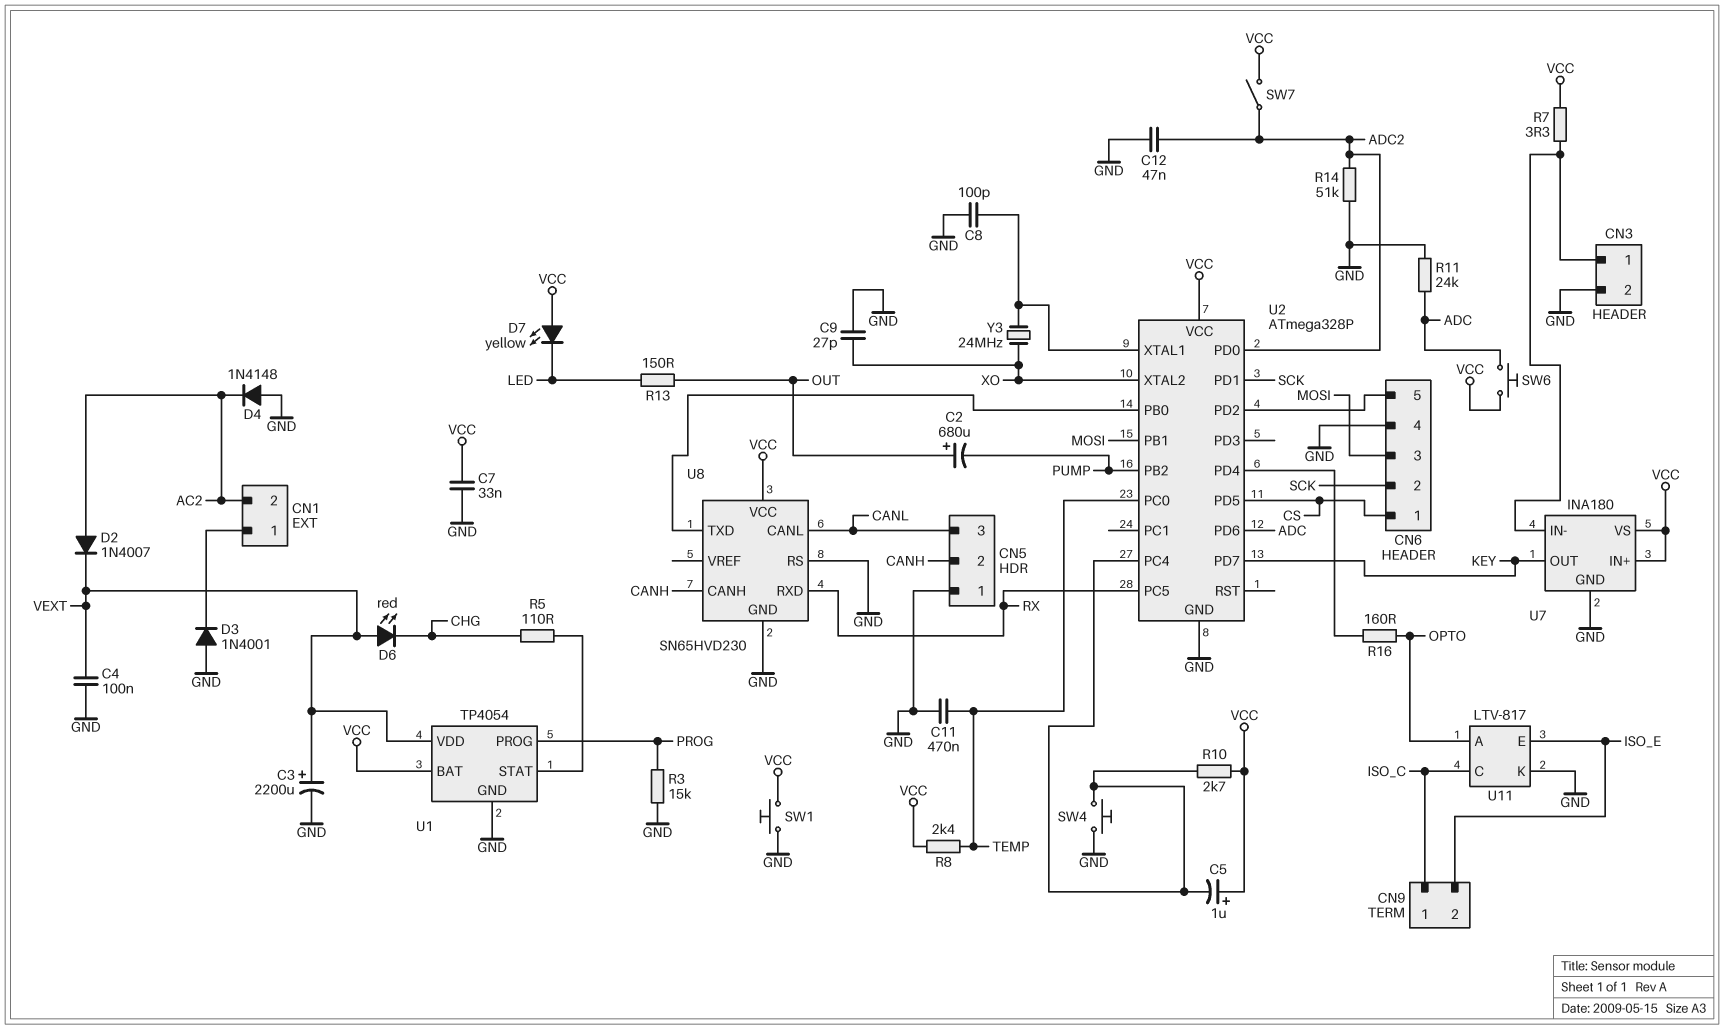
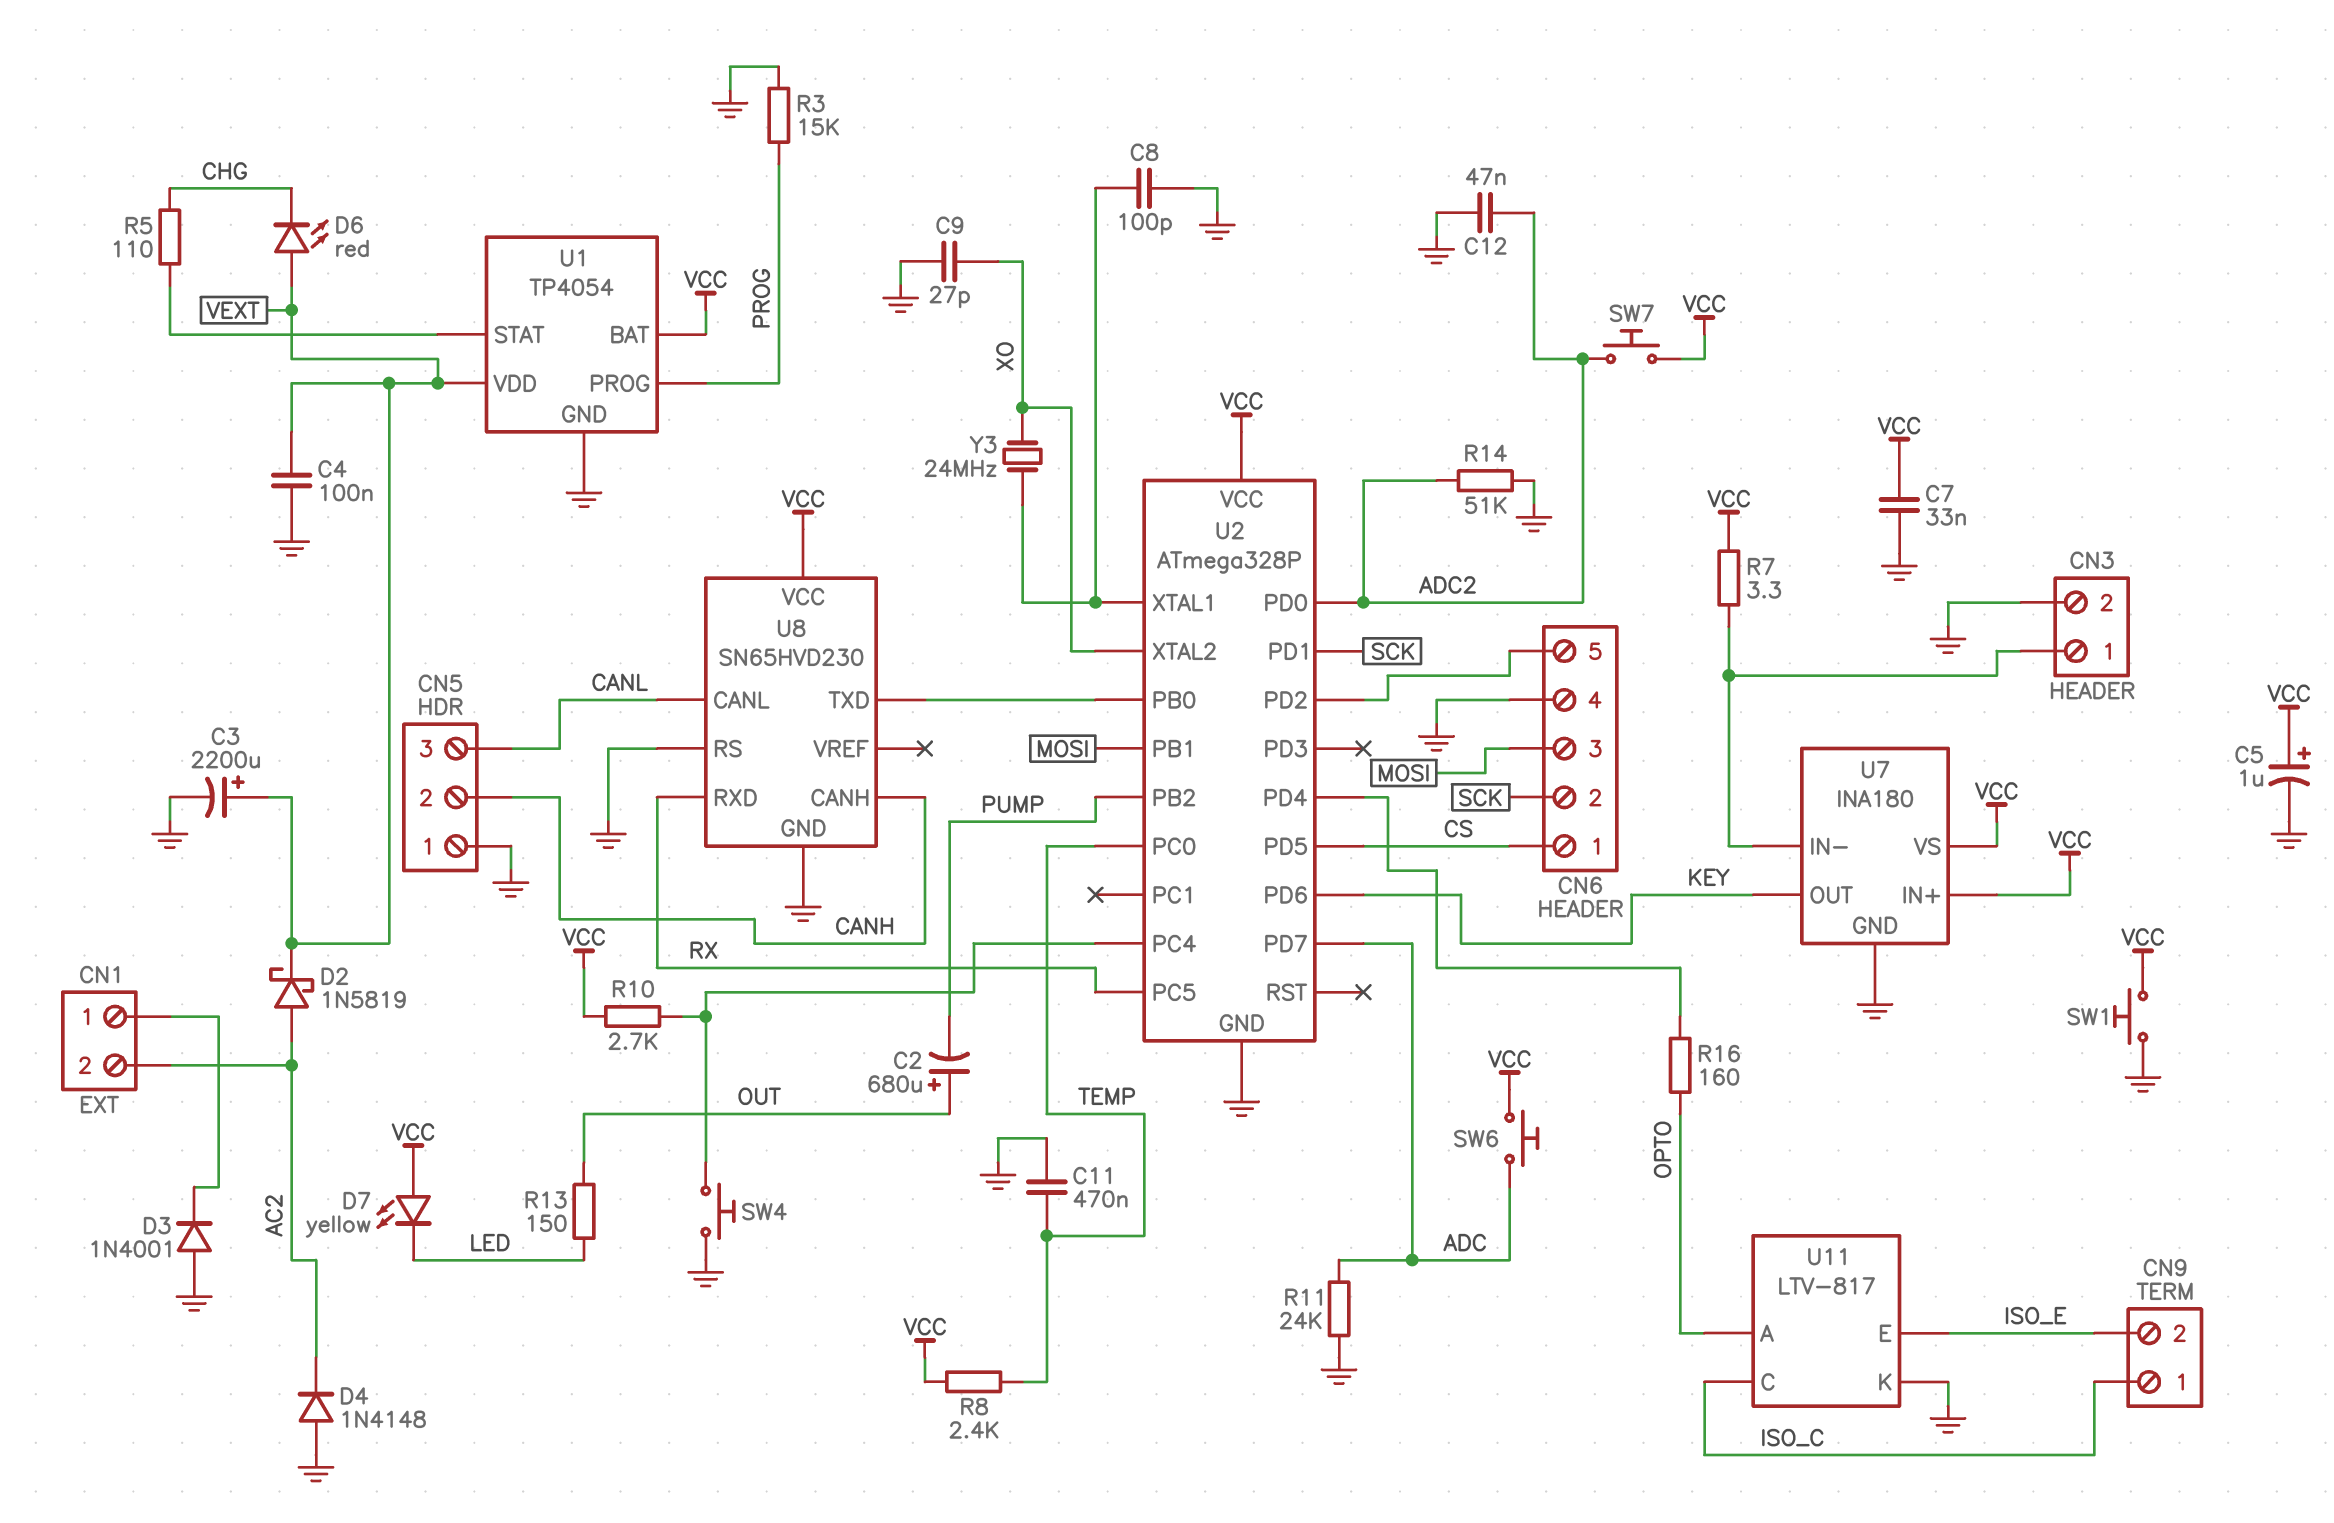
C5: 1uF (plus VCC, minus U2/PC4) -> 1uF (plus VCC, minus GND)
D2: diode 1N4007 (A AC2, K VEXT) -> schottky 1N5819 (A AC2, K VEXT)
SW7: switch (ADC2, VCC) -> button (ADC2, VCC)
U2 pin PD6: ADC -> KEY
U2 pin PD7: KEY -> ADC

